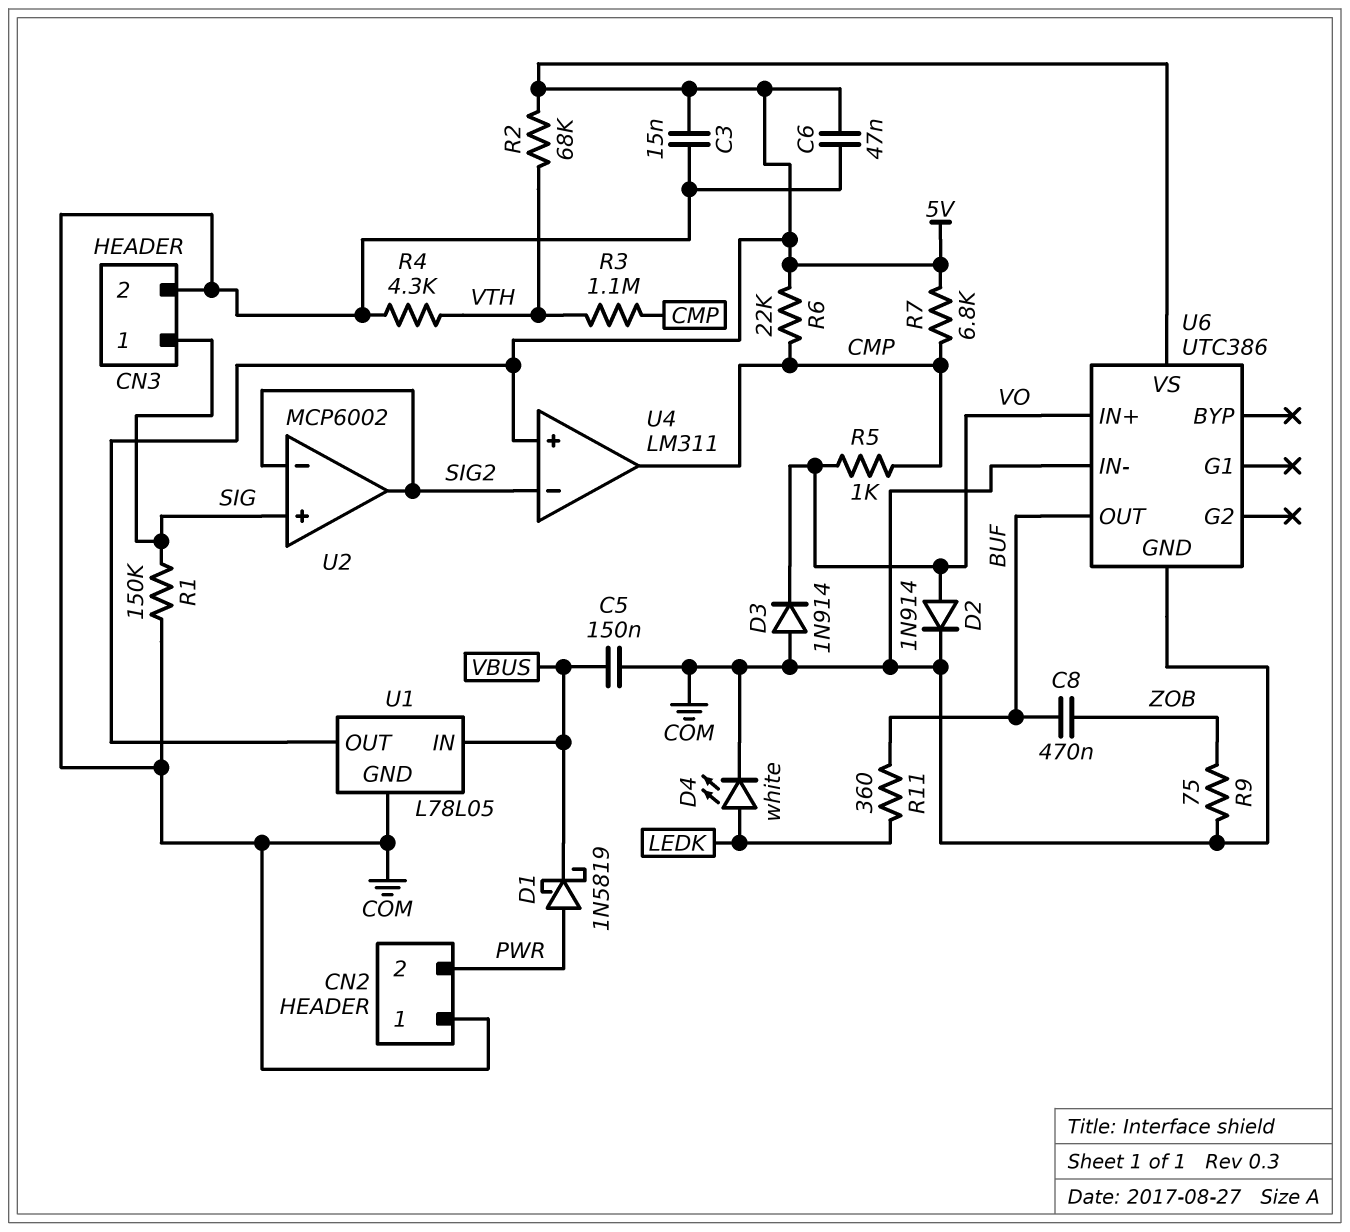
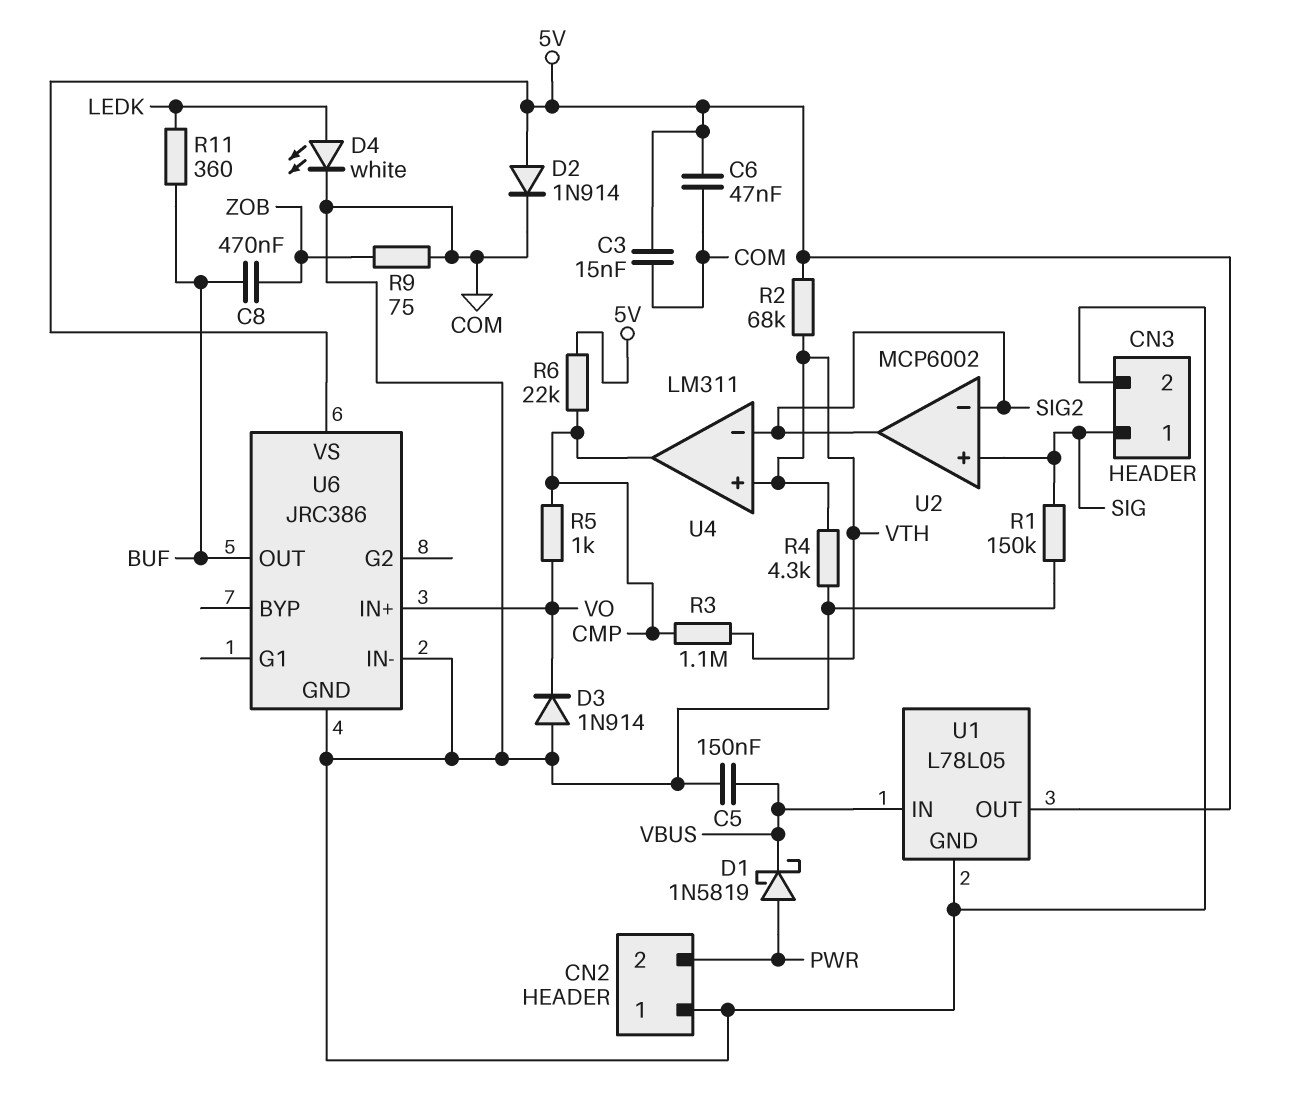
D2: diode 1N914 (A VO, K COM) -> diode 1N914 (A 5V, K COM)
R7: 6.8k (5V, CMP) -> none
U4 pin in+: 5V -> VTH
U6: UTC386 -> JRC386

